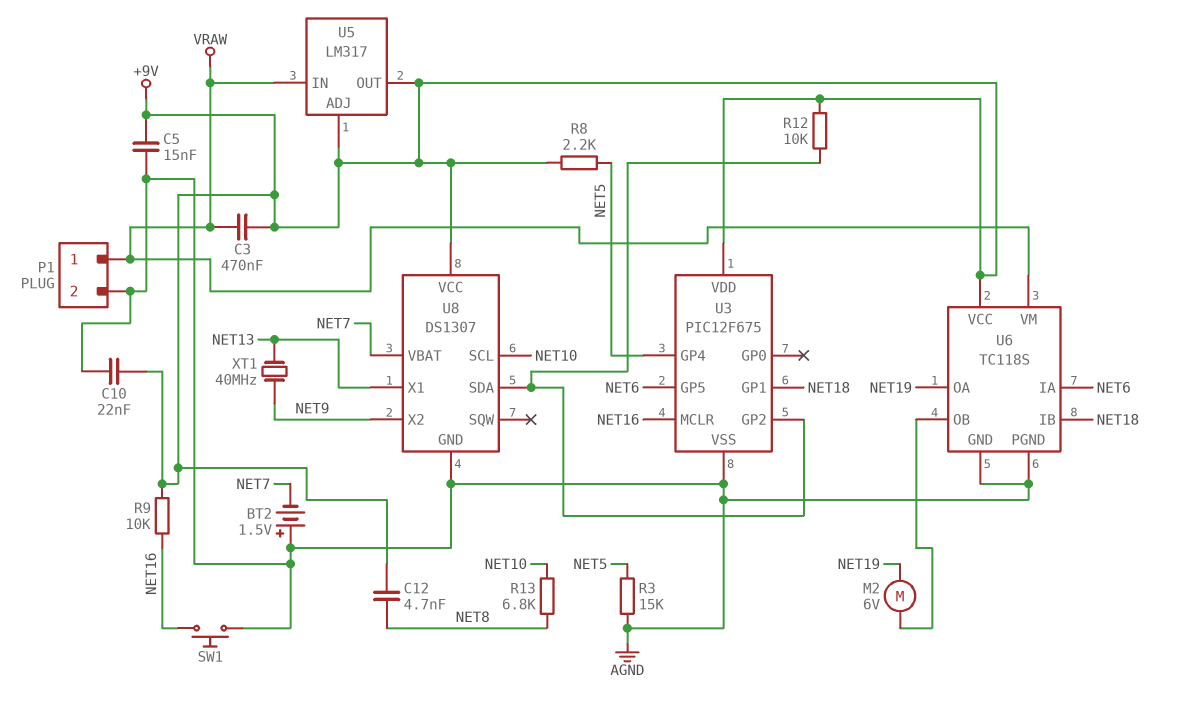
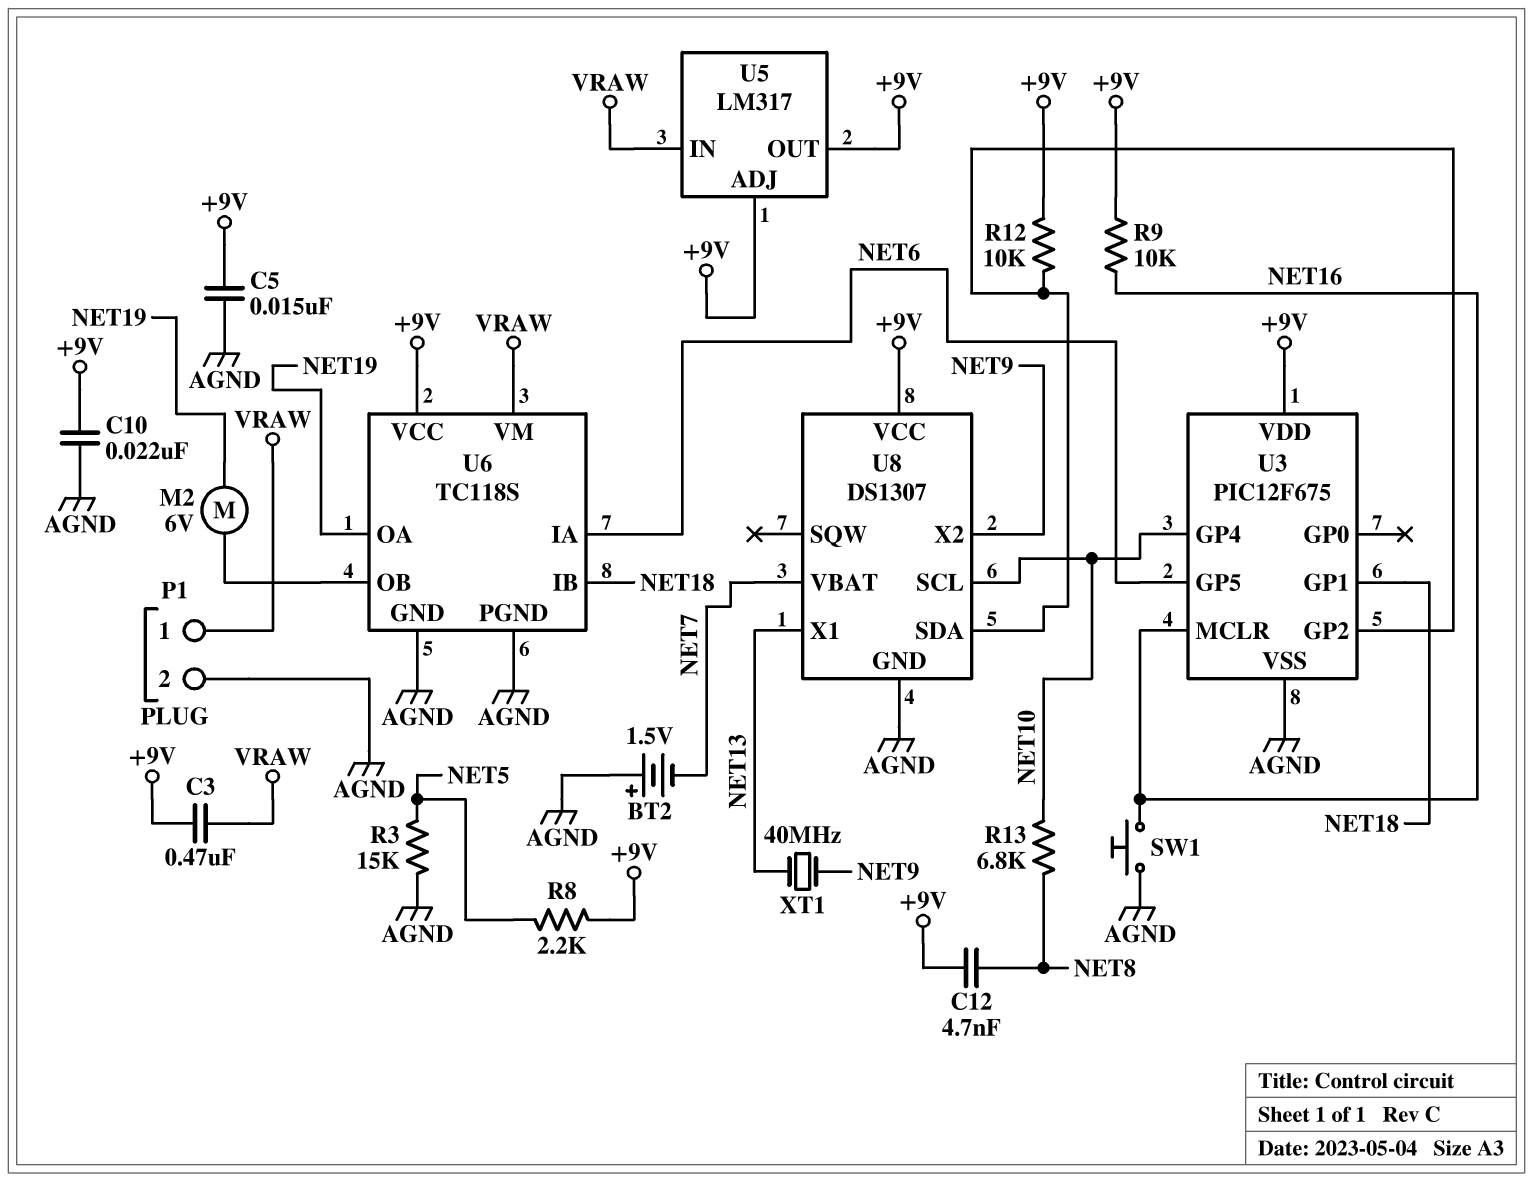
U3 pin GP4: NET5 -> NET10

